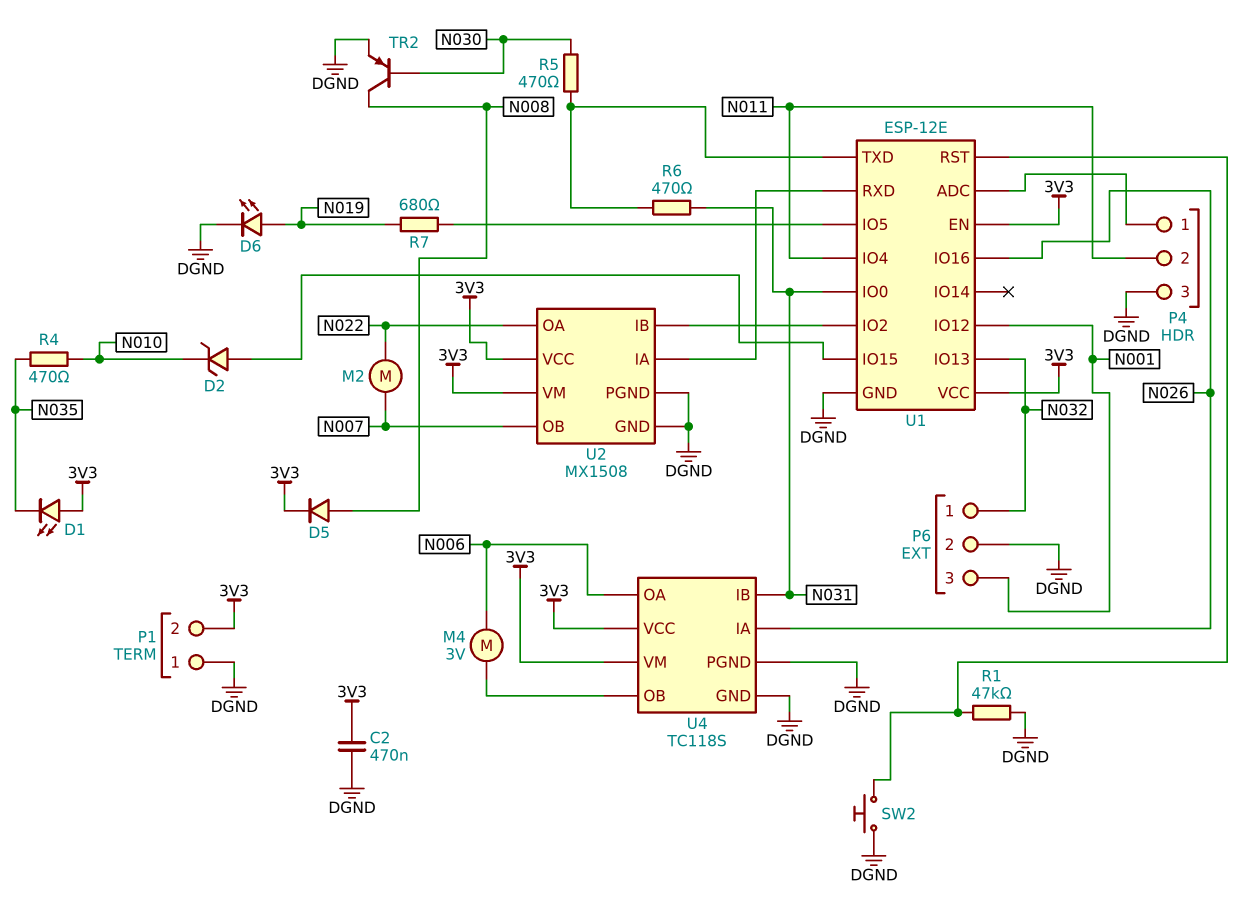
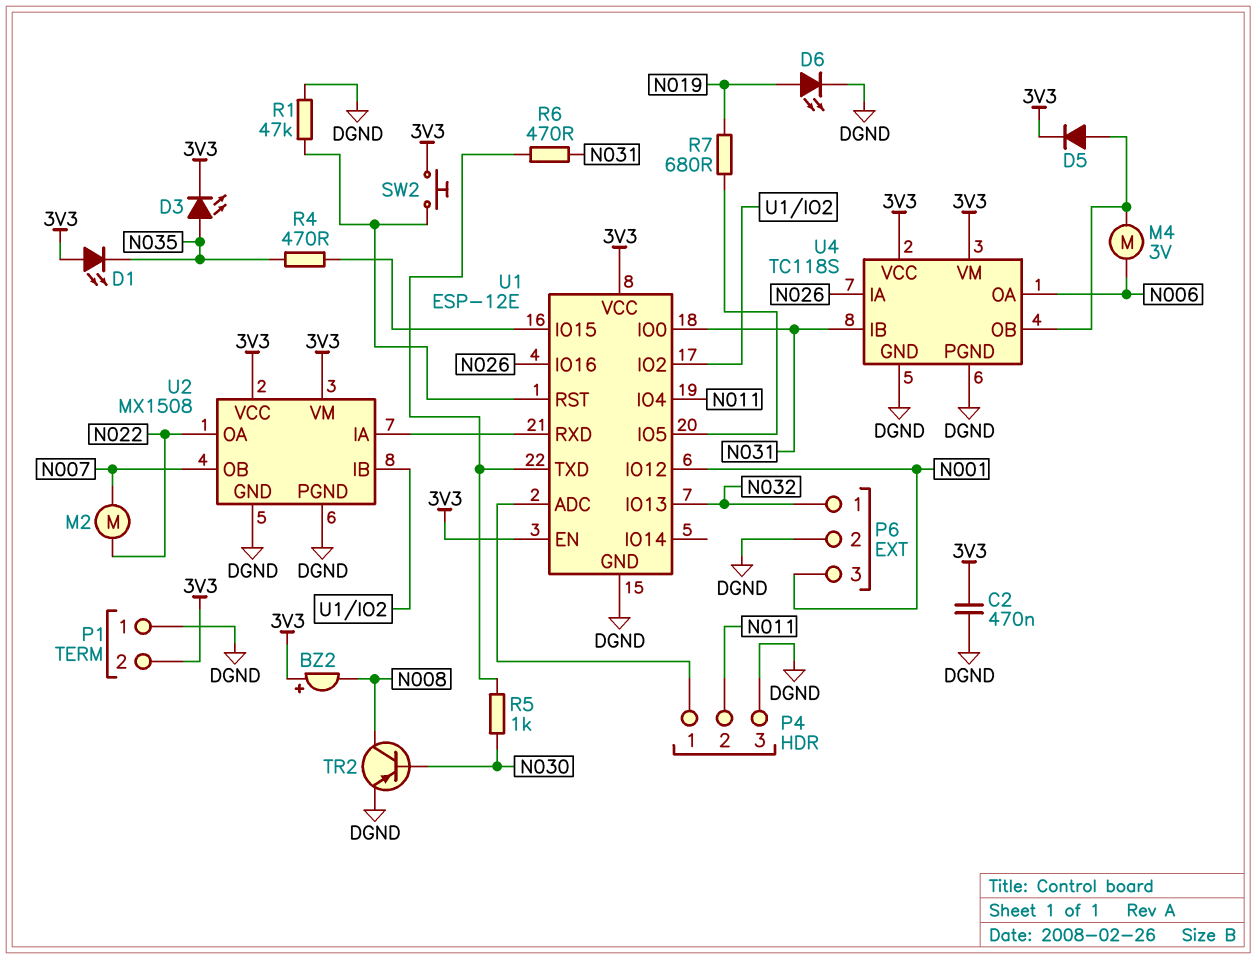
BZ2: none -> buzzer (plus 3V3, minus N008)
D2: zener (A U1/IO15, K N010) -> none
D3: none -> LED (A N035, K 3V3)
D5: diode (A N008, K 3V3) -> diode (A U4/OB, K 3V3)
R4: 470 (N010, N035) -> 470 (N035, U1/IO15)
R5: 470 (N030, U1/TXD) -> 1k (N030, U1/TXD)
SW2: button (DGND, U1/RST) -> button (3V3, U1/RST)

